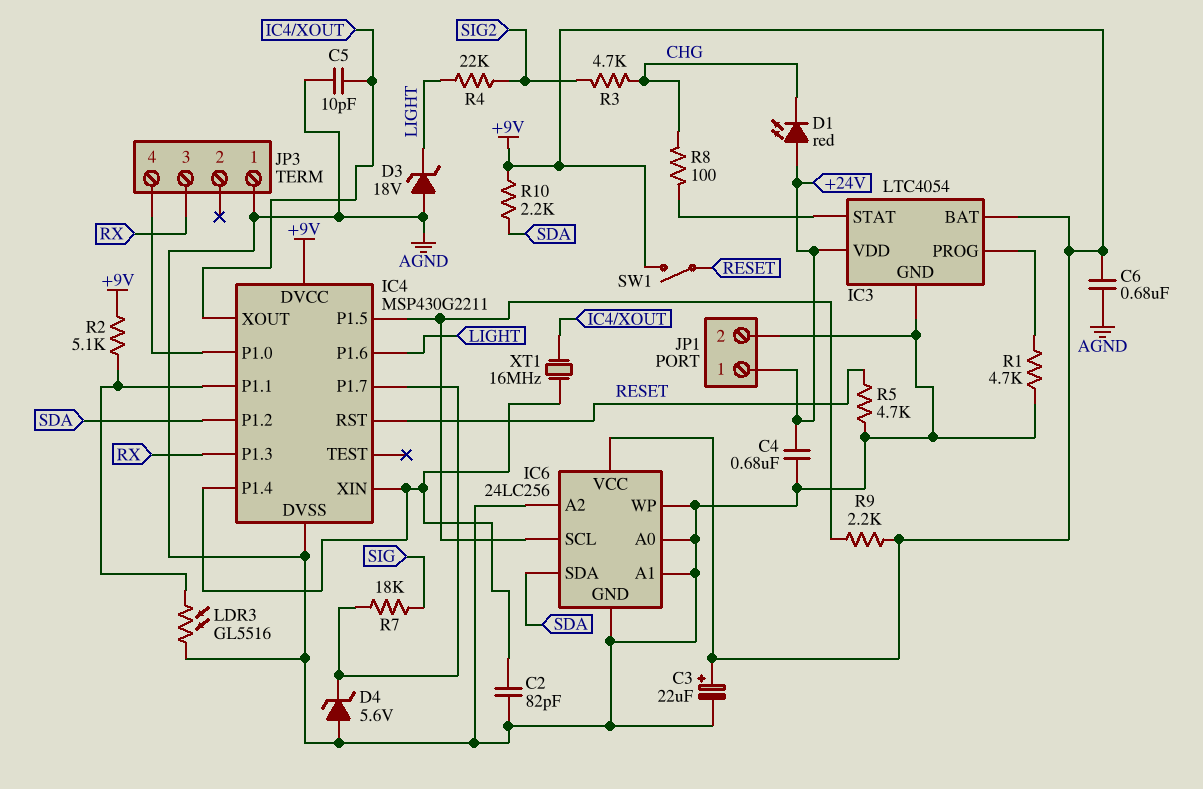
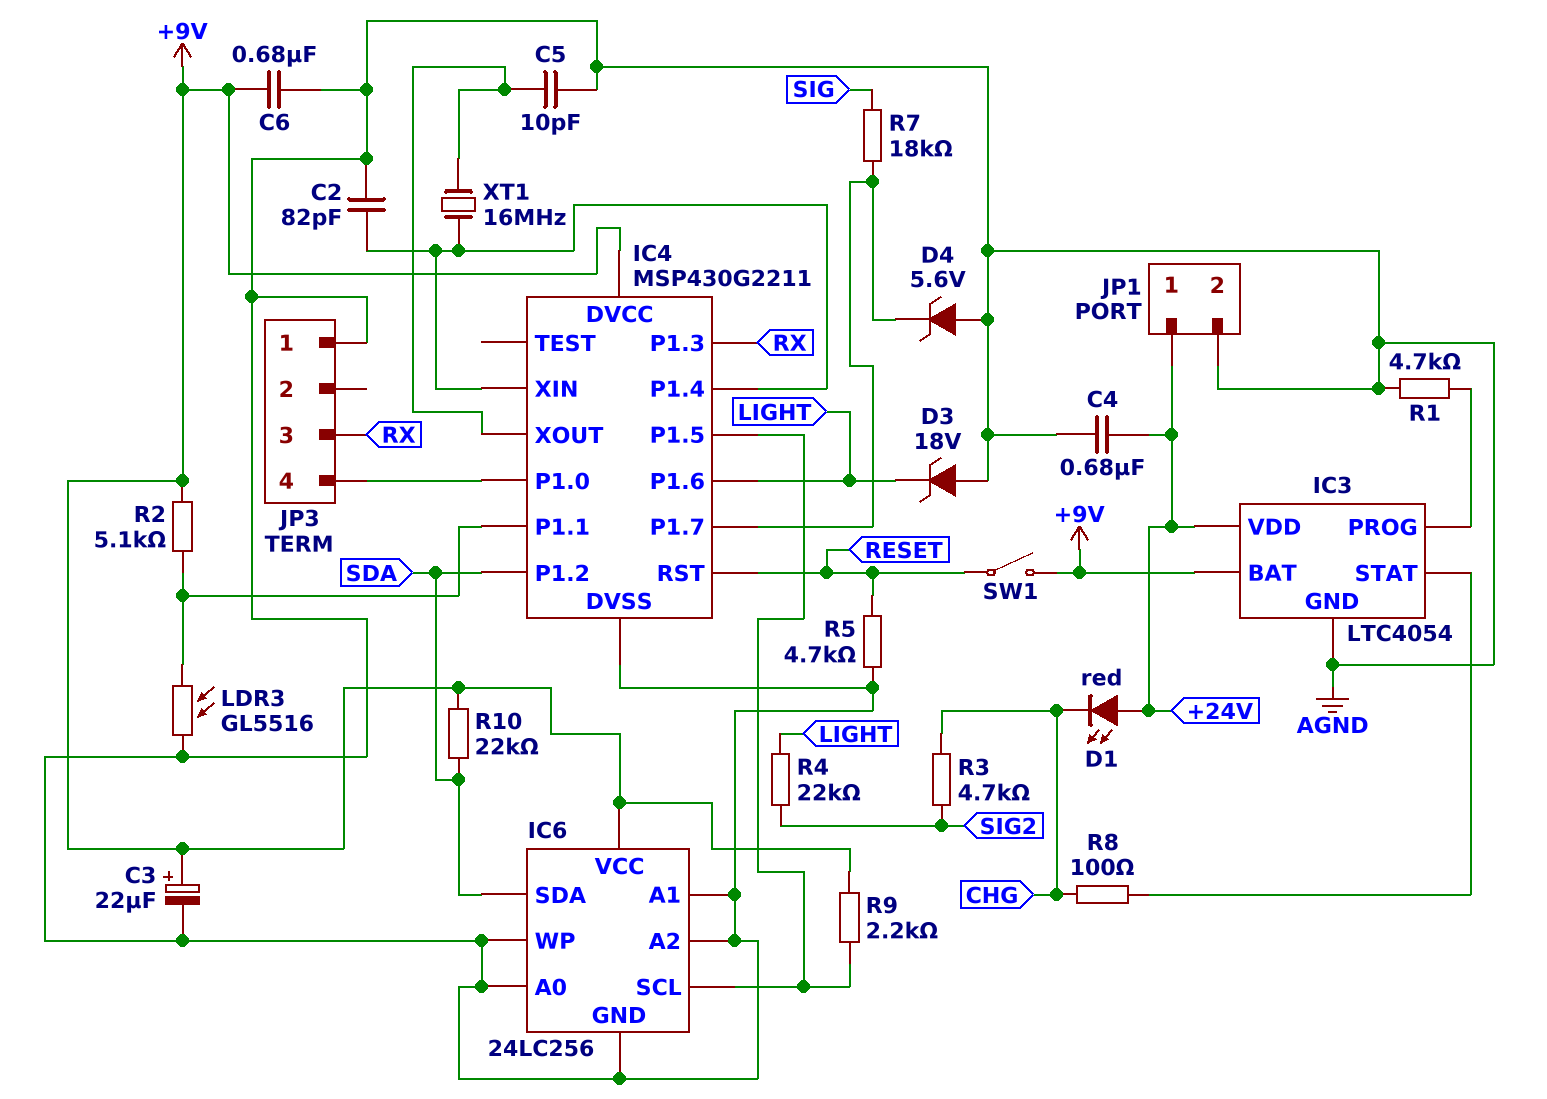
R10: 2.2k (+9V, SDA) -> 22k (+9V, SDA)

